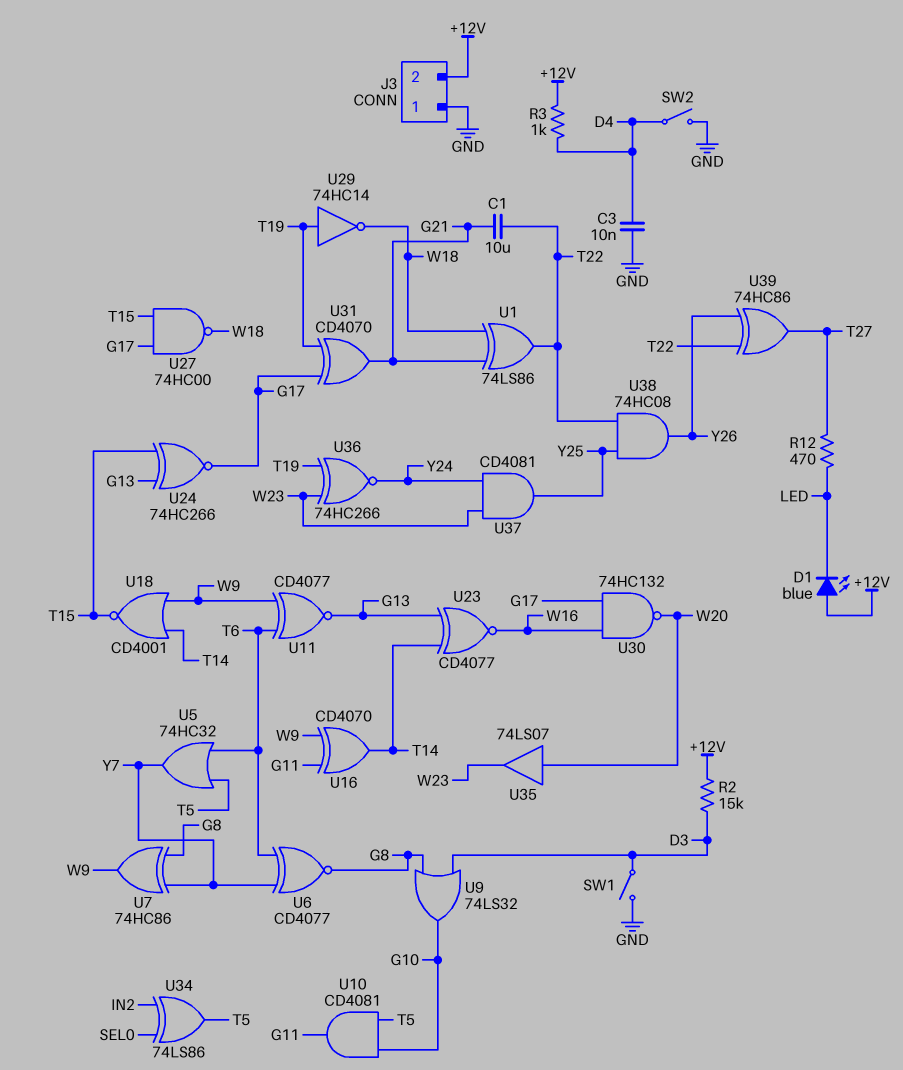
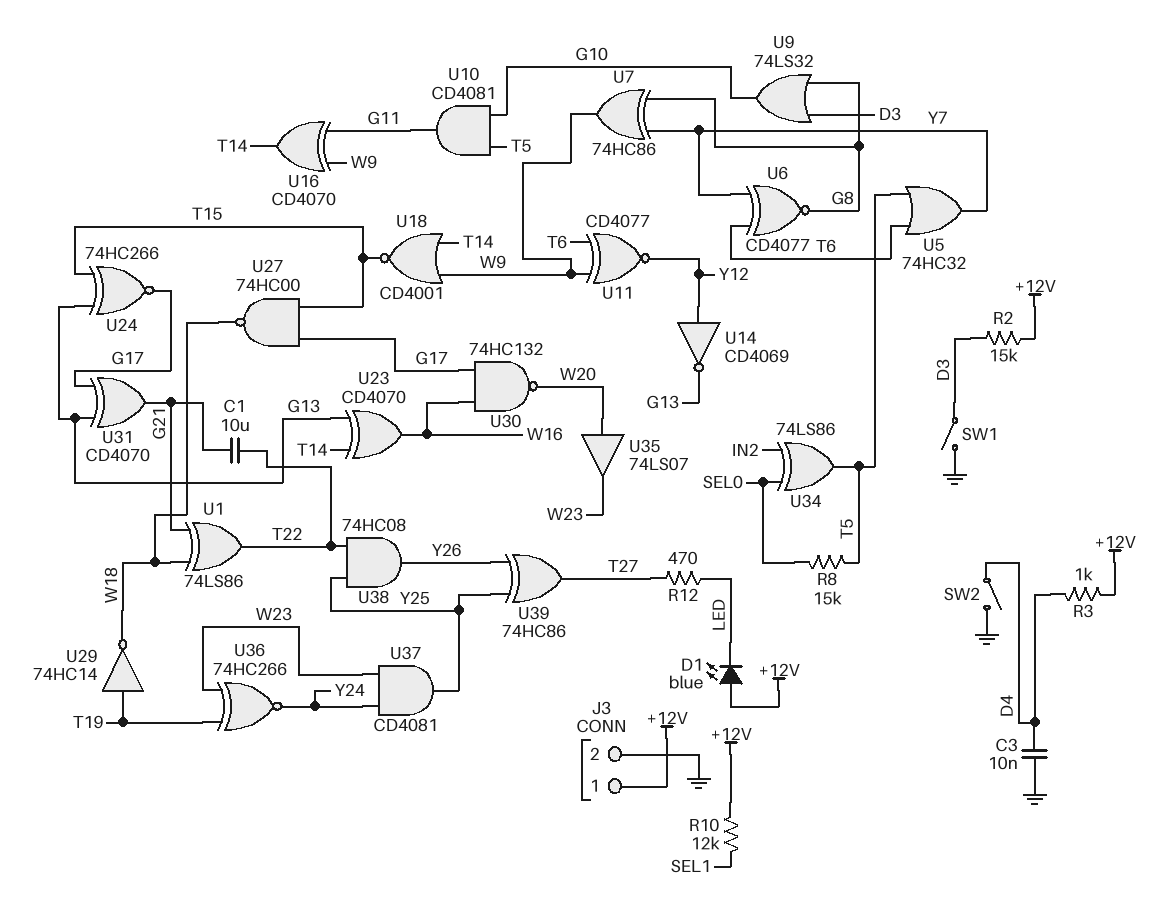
J3 pin 1: GND -> +12V
J3 pin 2: +12V -> GND
R8: none -> 15k (SEL0, T5)
R10: none -> 12k (+12V, SEL1)
U11: XNOR CD4077 (in T6, in W9, out G13) -> XNOR CD4077 (in T6, in W9, out Y12)
U14: none -> NOT CD4069 (in Y12, out G13)
U23: XNOR CD4077 (in G13, in T14, out W16) -> XOR CD4070 (in G13, in T14, out W16)
U31: XOR CD4070 (in G17, in T19, out G21) -> XOR CD4070 (in G13, in G17, out G21)
U39: XOR 74HC86 (in T22, in Y26, out T27) -> XOR 74HC86 (in Y25, in Y26, out T27)

